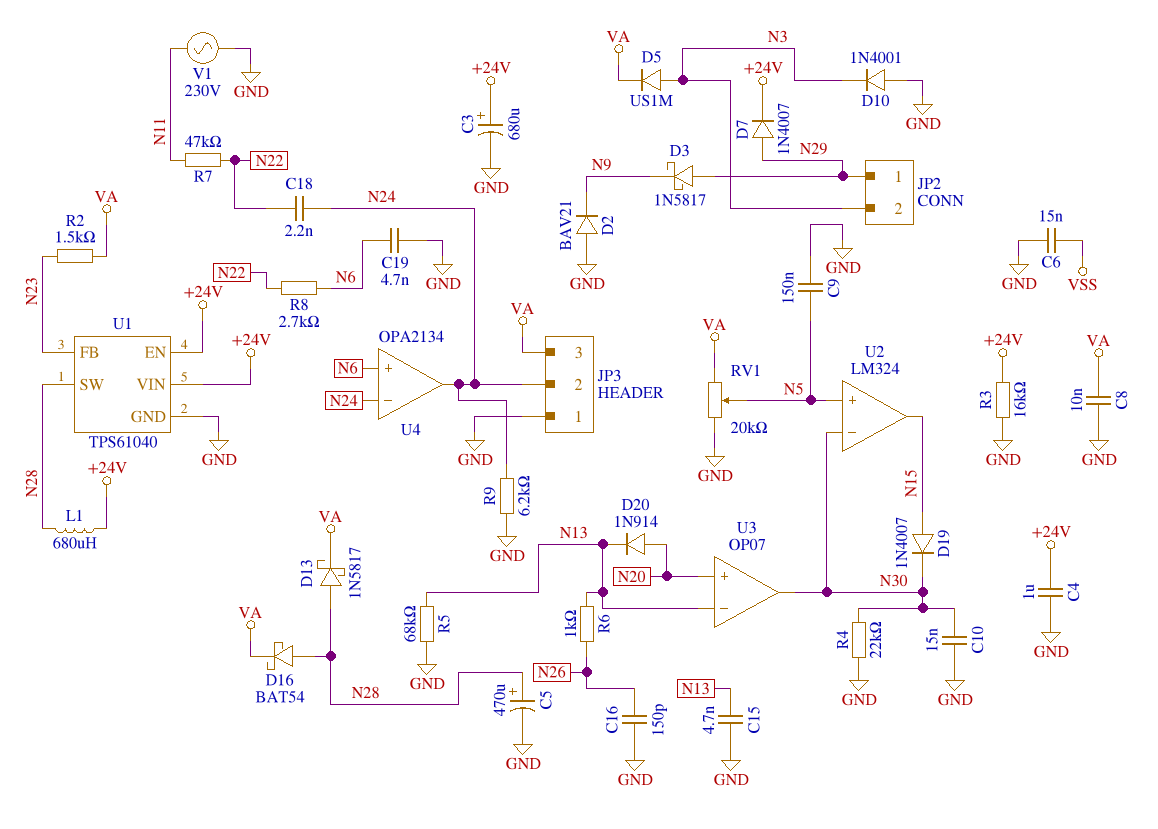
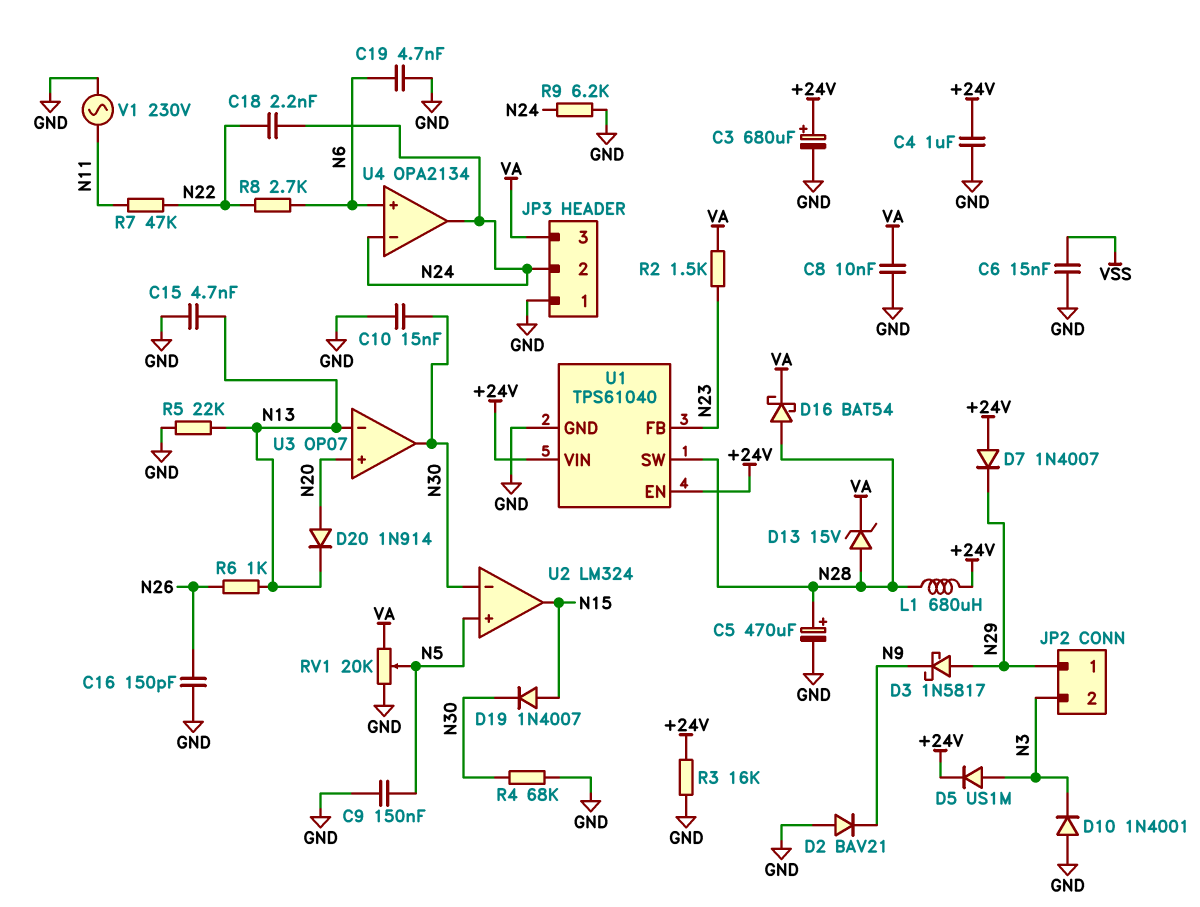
D5: diode US1M (A N3, K VA) -> diode US1M (A N3, K +24V)
D7: diode 1N4007 (A N29, K +24V) -> diode 1N4007 (A +24V, K N29)
D13: schottky 1N5817 (A N28, K VA) -> zener 15V (A N28, K VA)
R4: 22k (GND, N30) -> 68k (GND, N30)
R5: 68k (GND, N13) -> 22k (GND, N13)

